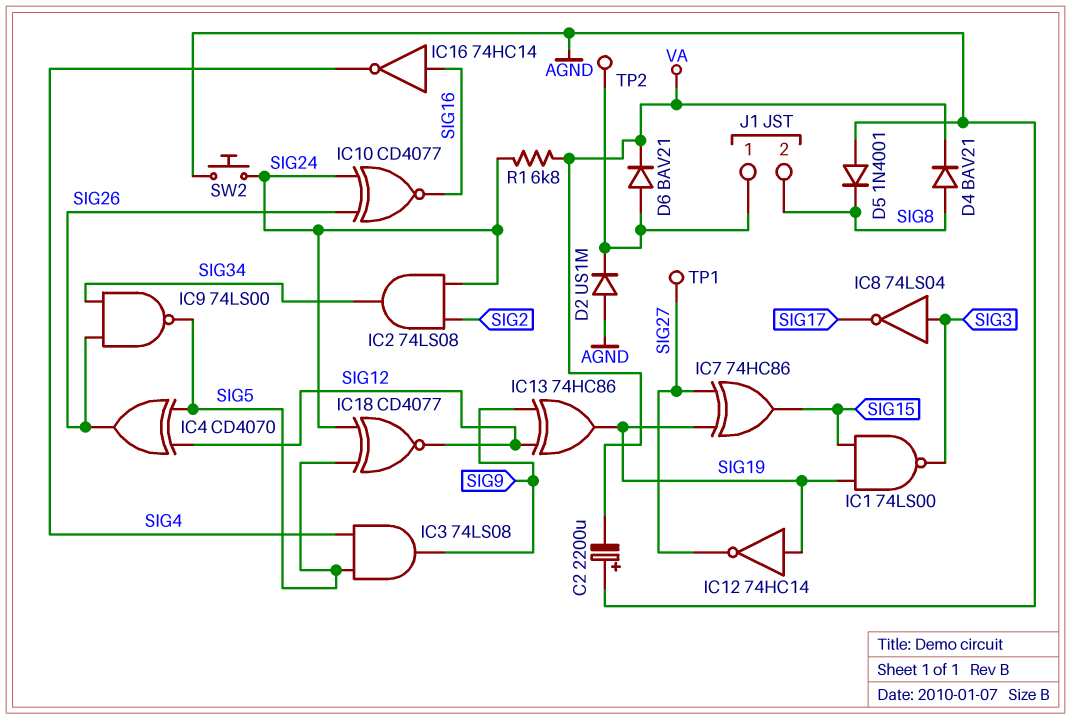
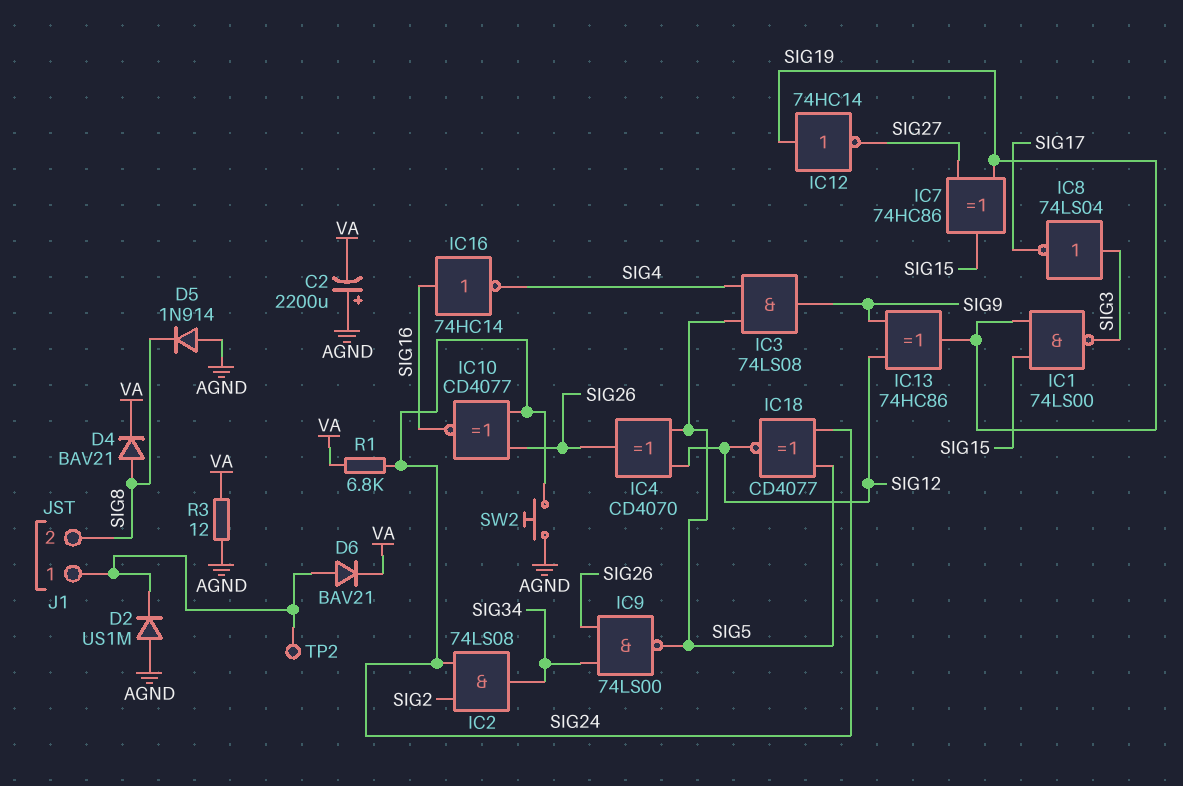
D5: diode 1N4001 (A AGND, K SIG8) -> diode 1N914 (A AGND, K SIG8)
R3: none -> 12 (AGND, VA)
TP1: test point (SIG27) -> none

